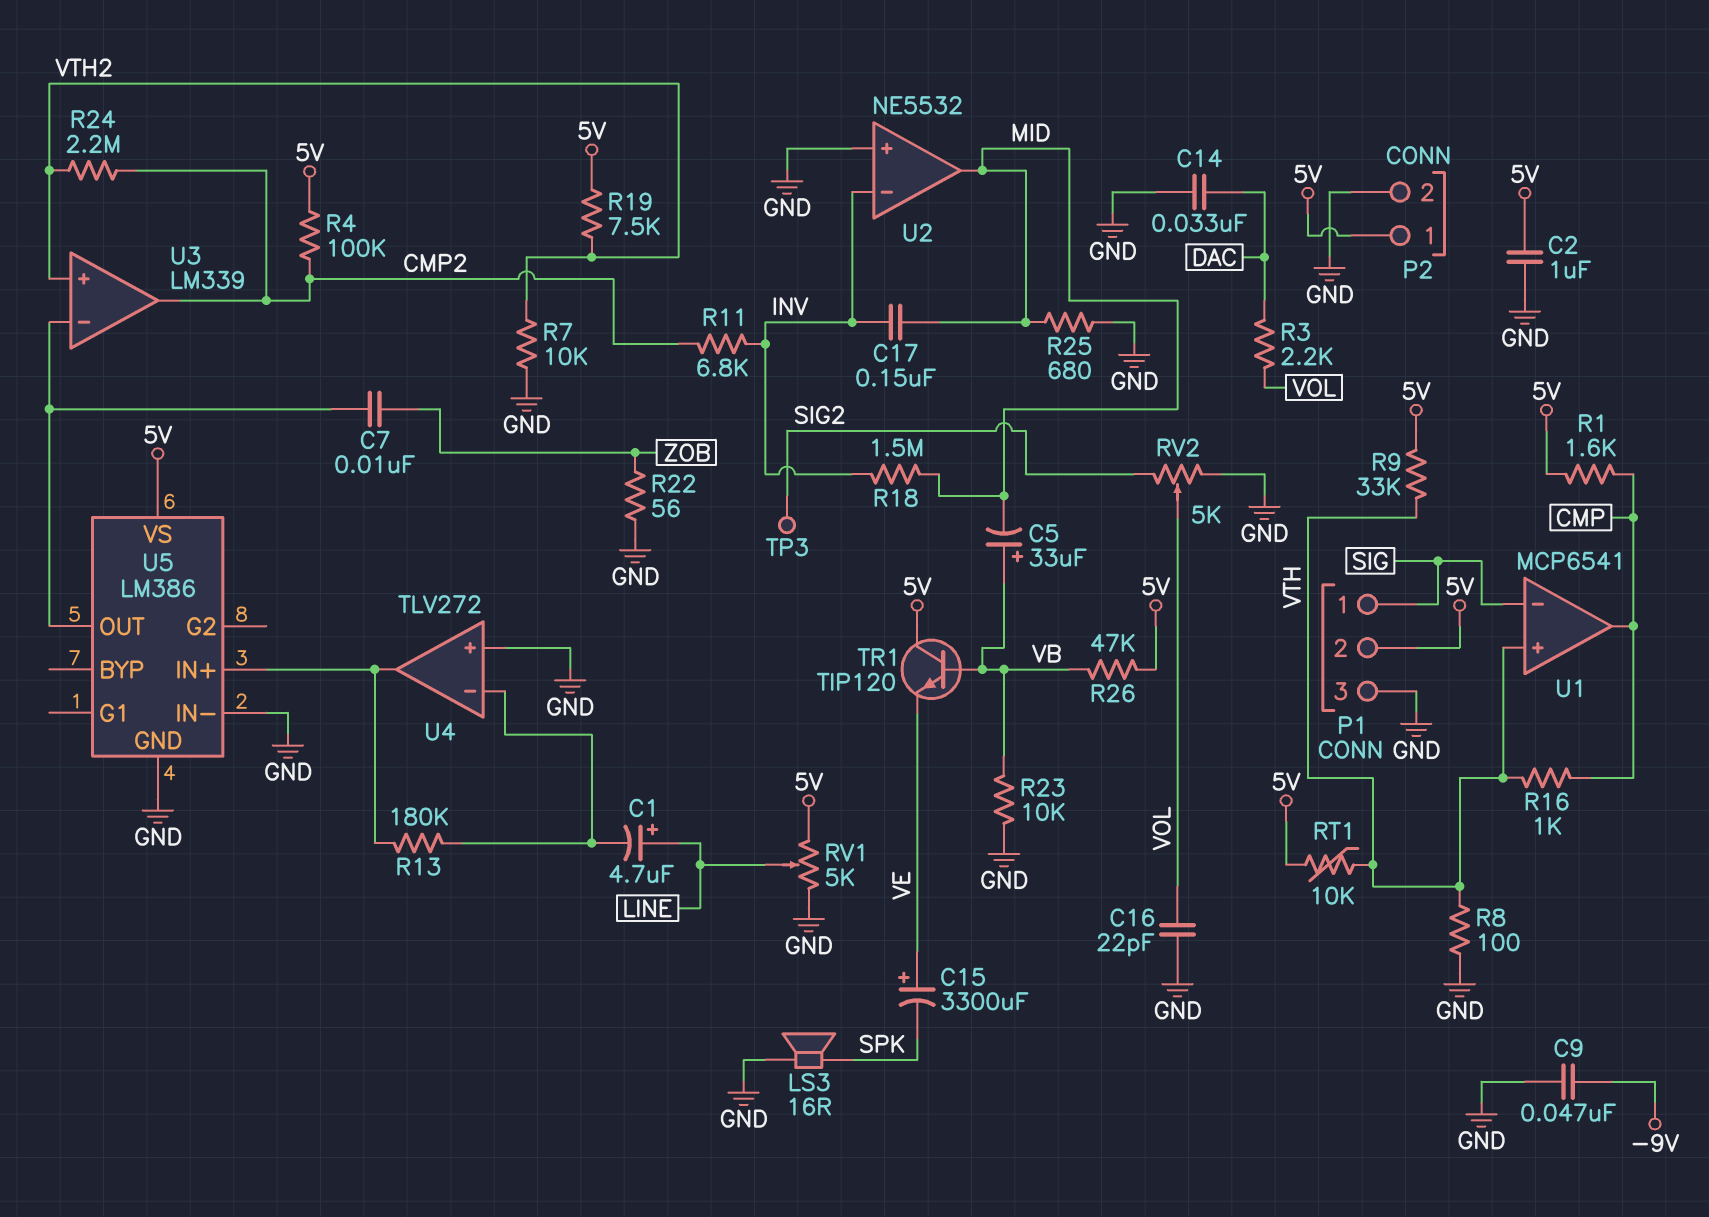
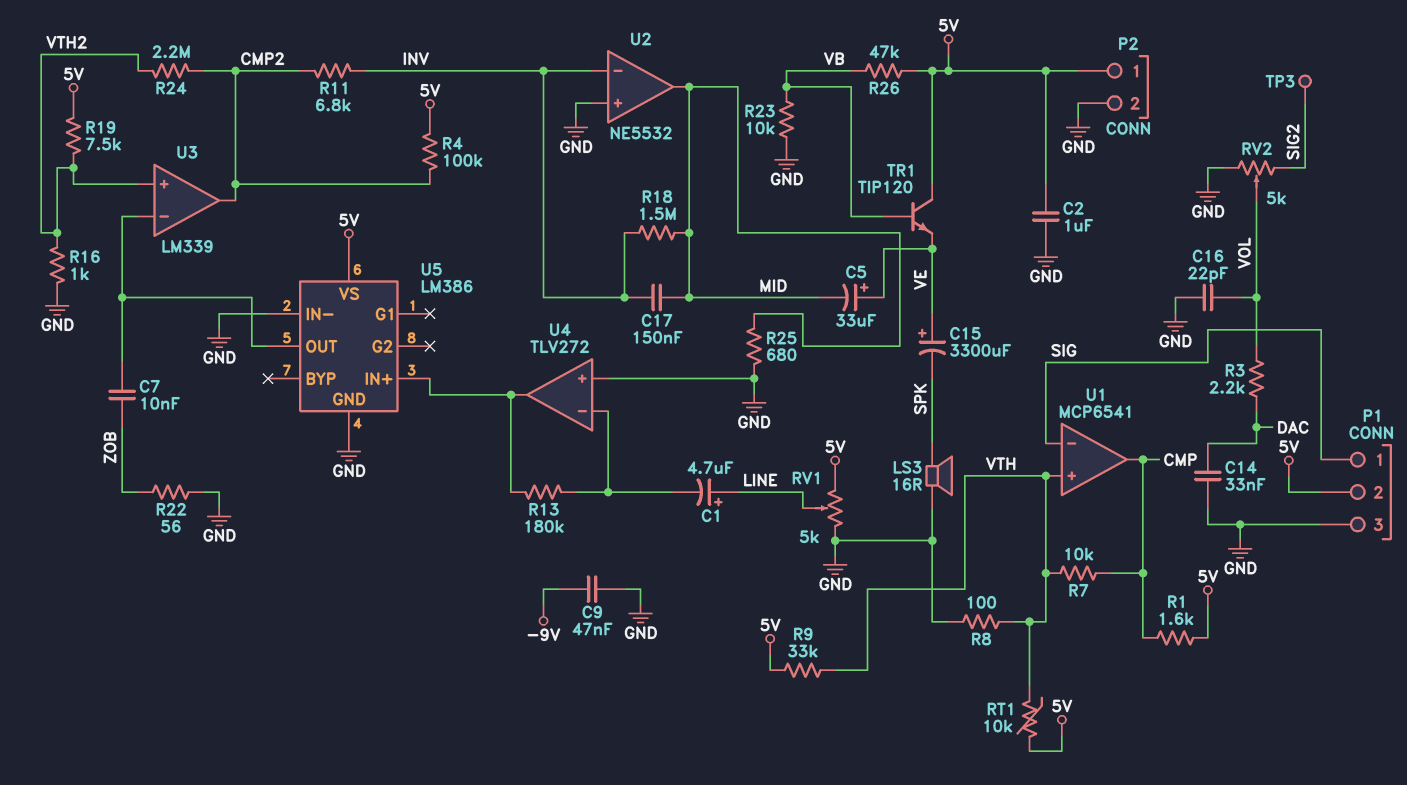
C5: 33uF (plus VB, minus MID) -> 33uF (plus VE, minus MID)
R7: 10k (GND, VTH2) -> 10k (CMP, VTH)
R16: 1k (CMP, VTH) -> 1k (GND, VTH2)

